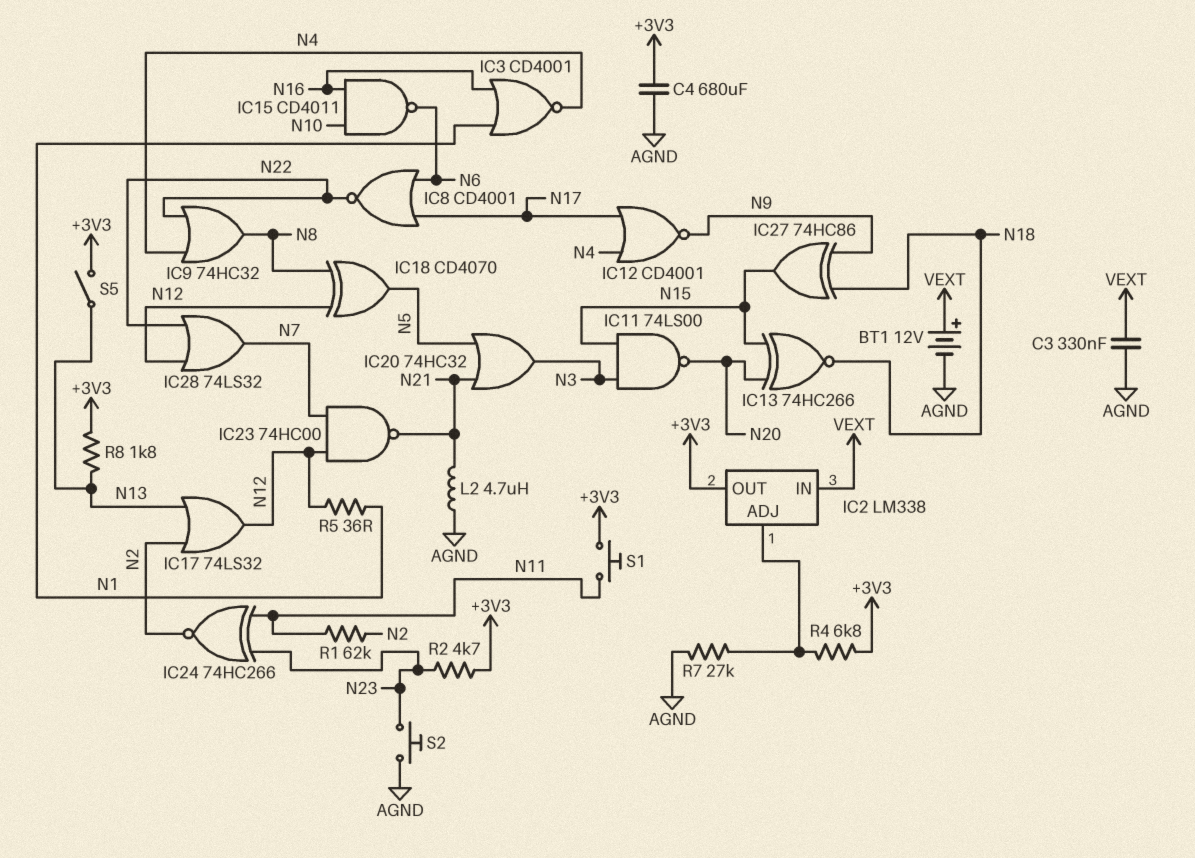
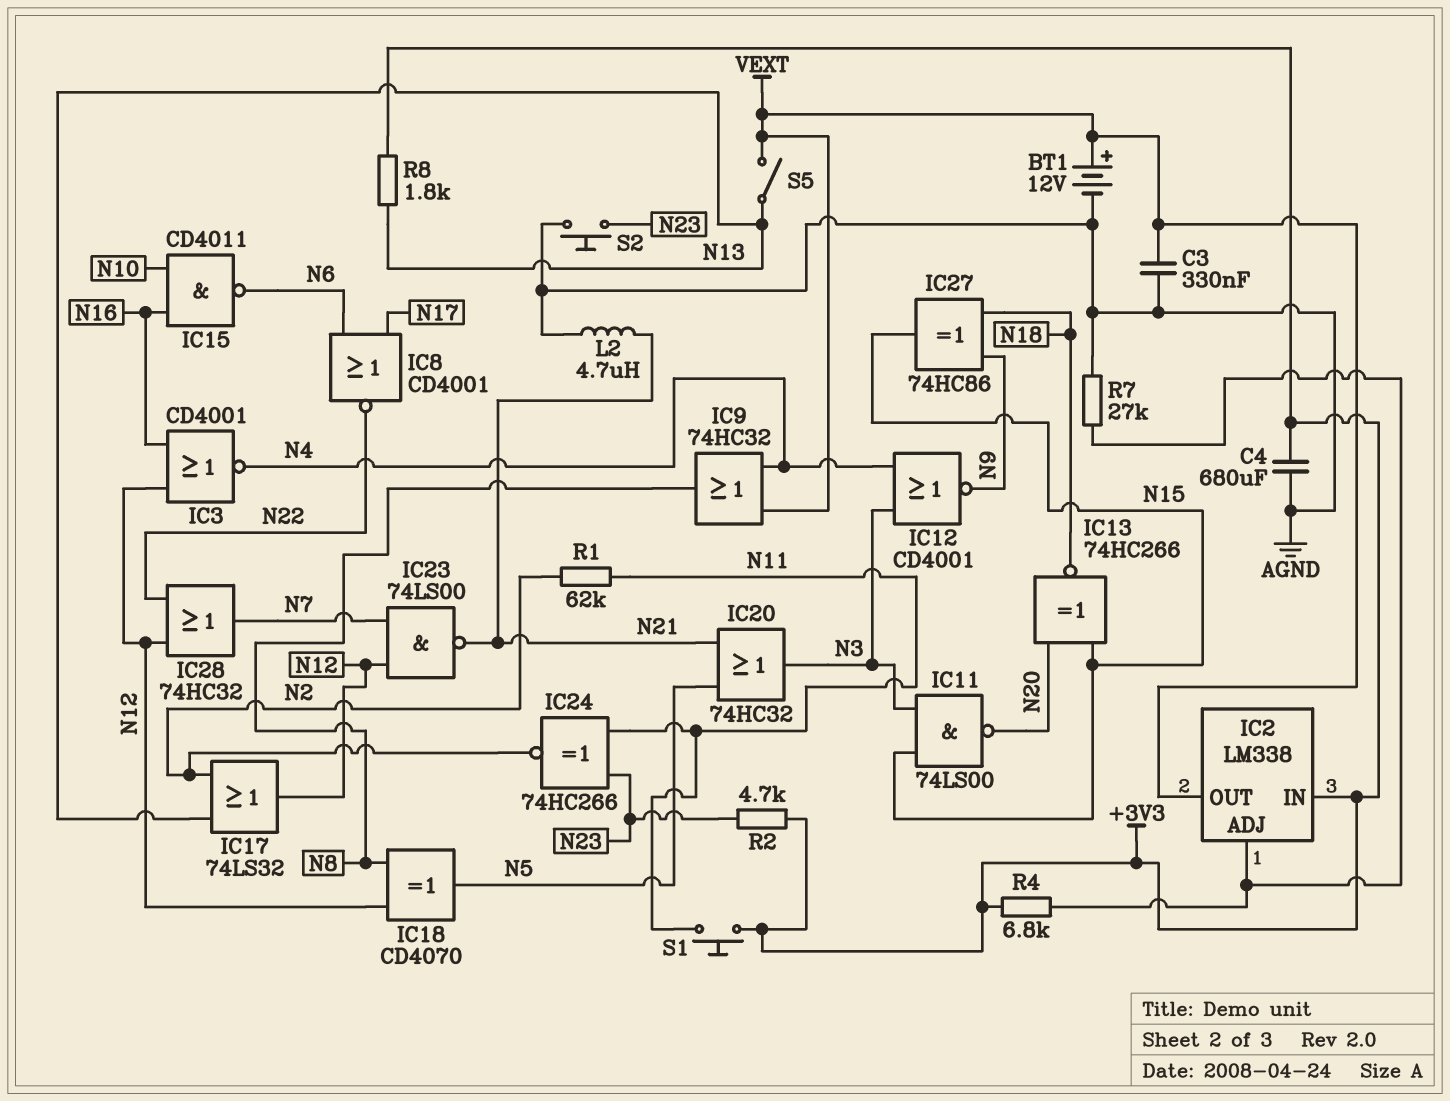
IC2 pin IN: VEXT -> +3V3
IC2 pin OUT: +3V3 -> VEXT
IC3: NOR CD4001 (in N1, in N16, out N4) -> NOR CD4001 (in N12, in N16, out N4)
IC9: OR 74HC32 (in N4, in N22, out N8) -> OR 74HC32 (in N4, in VEXT, out N8)
IC12: NOR CD4001 (in N4, in N17, out N9) -> NOR CD4001 (in N3, in N4, out N9)
IC23: NAND 74HC00 (in N7, in N12, out N21) -> NAND 74LS00 (in N7, in N12, out N21)
IC28: OR 74LS32 (in N12, in N22, out N7) -> OR 74HC32 (in N12, in N22, out N7)
R5: 36 (N1, N12) -> none
S5: switch (+3V3, N13) -> switch (N13, VEXT)

